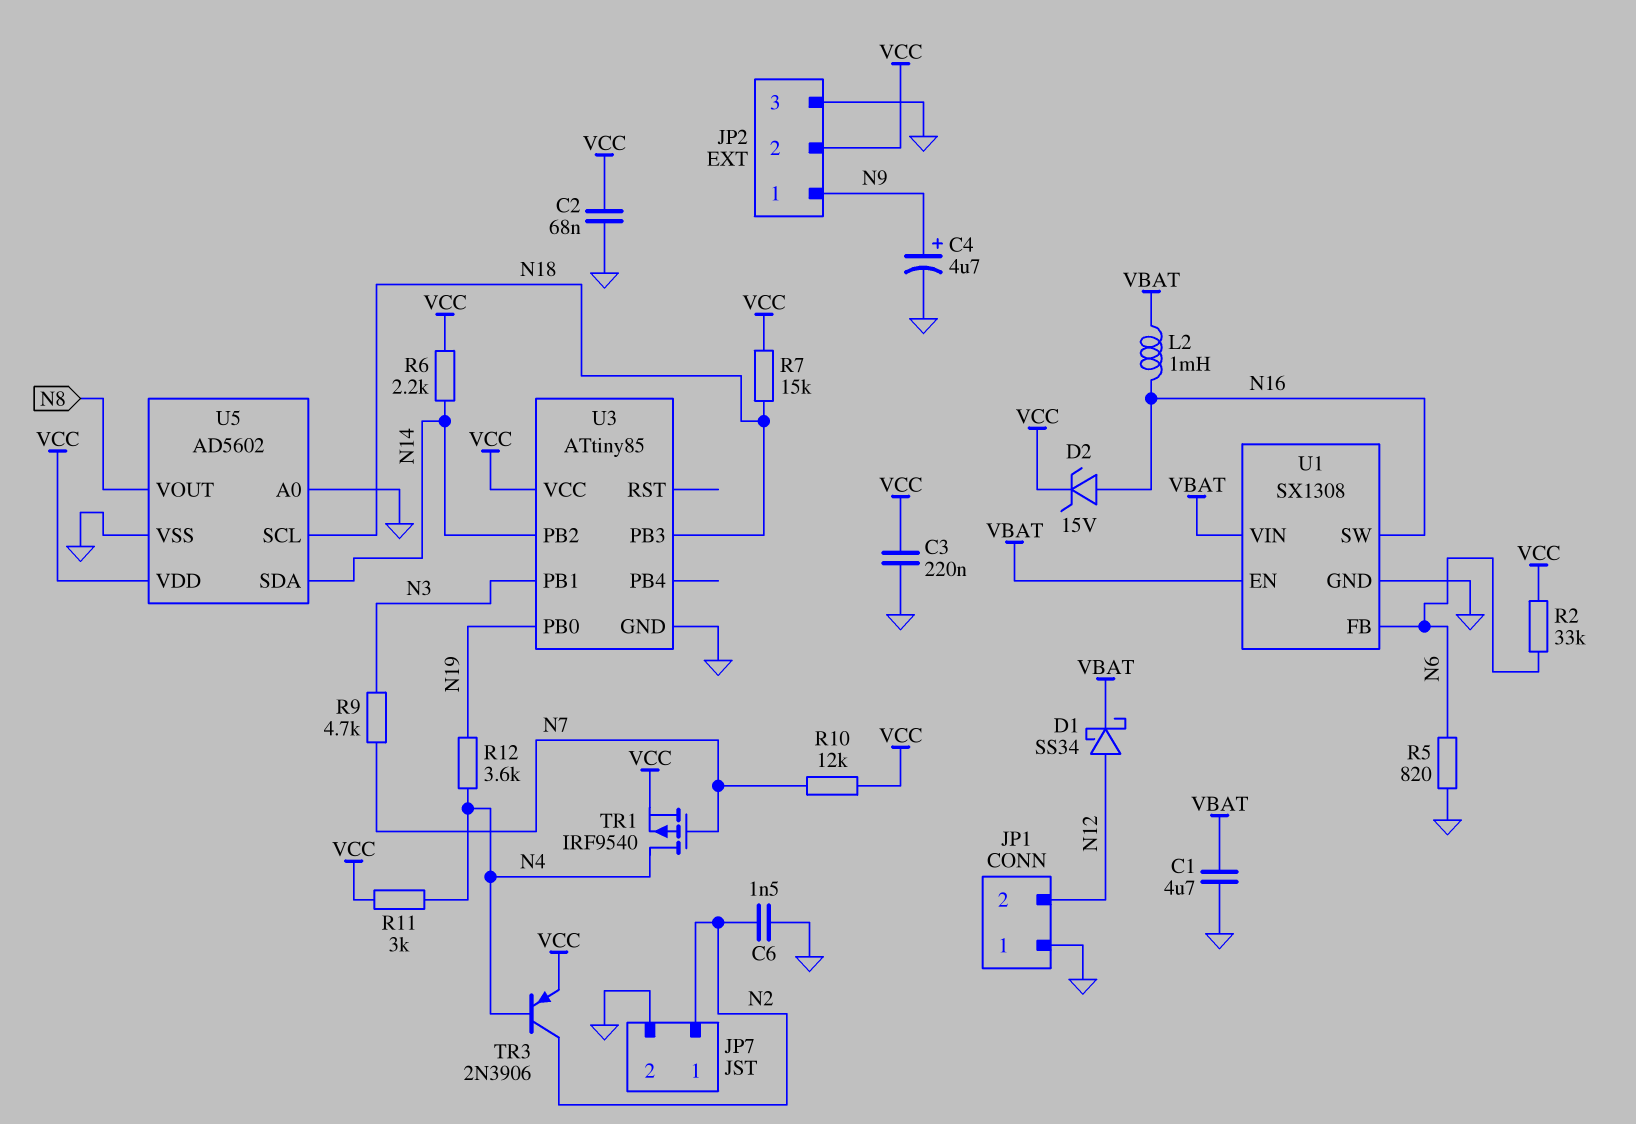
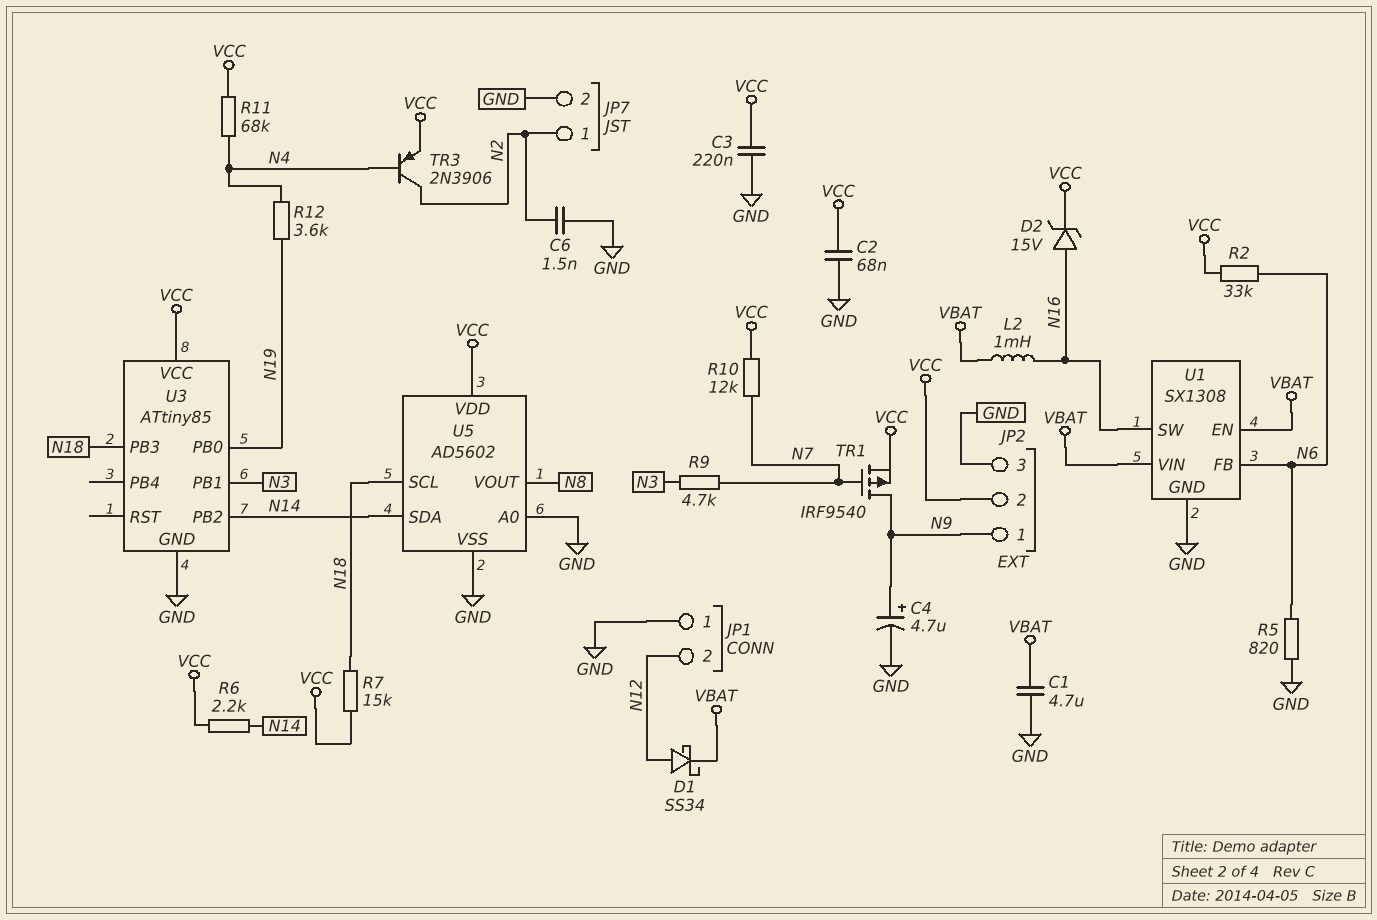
R11: 3k (N4, VCC) -> 68k (N4, VCC)
TR1: PMOS IRF9540 (G N7, D N4, S VCC) -> PMOS IRF9540 (G N7, D N9, S VCC)

